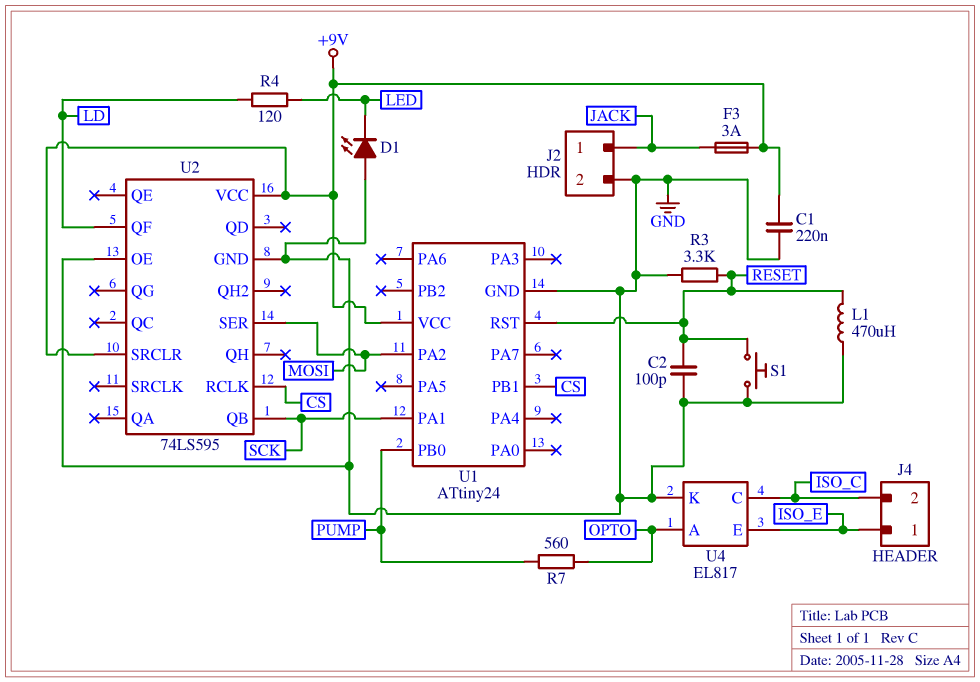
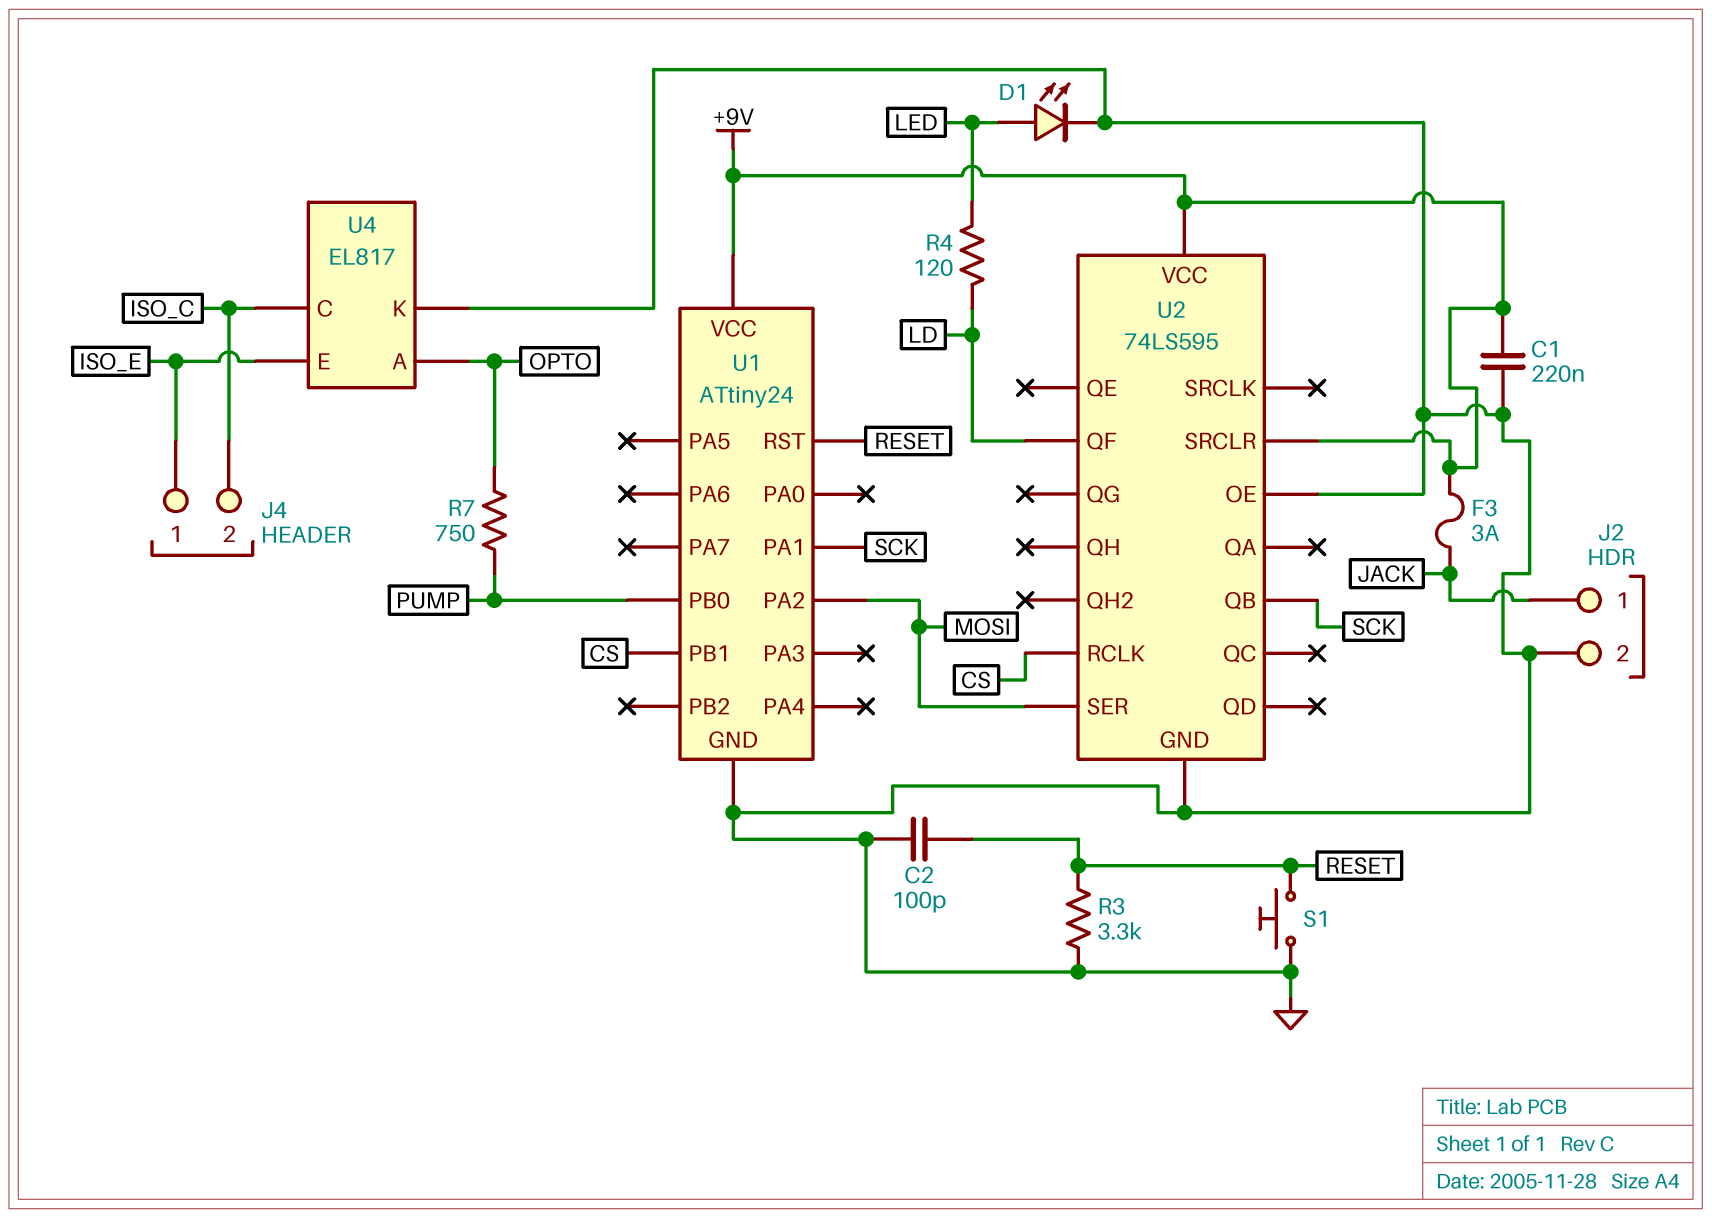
D1: LED (A GND, K LED) -> LED (A LED, K GND)
L1: 470uH (GND, RESET) -> none
R7: 560 (OPTO, PUMP) -> 750 (OPTO, PUMP)

